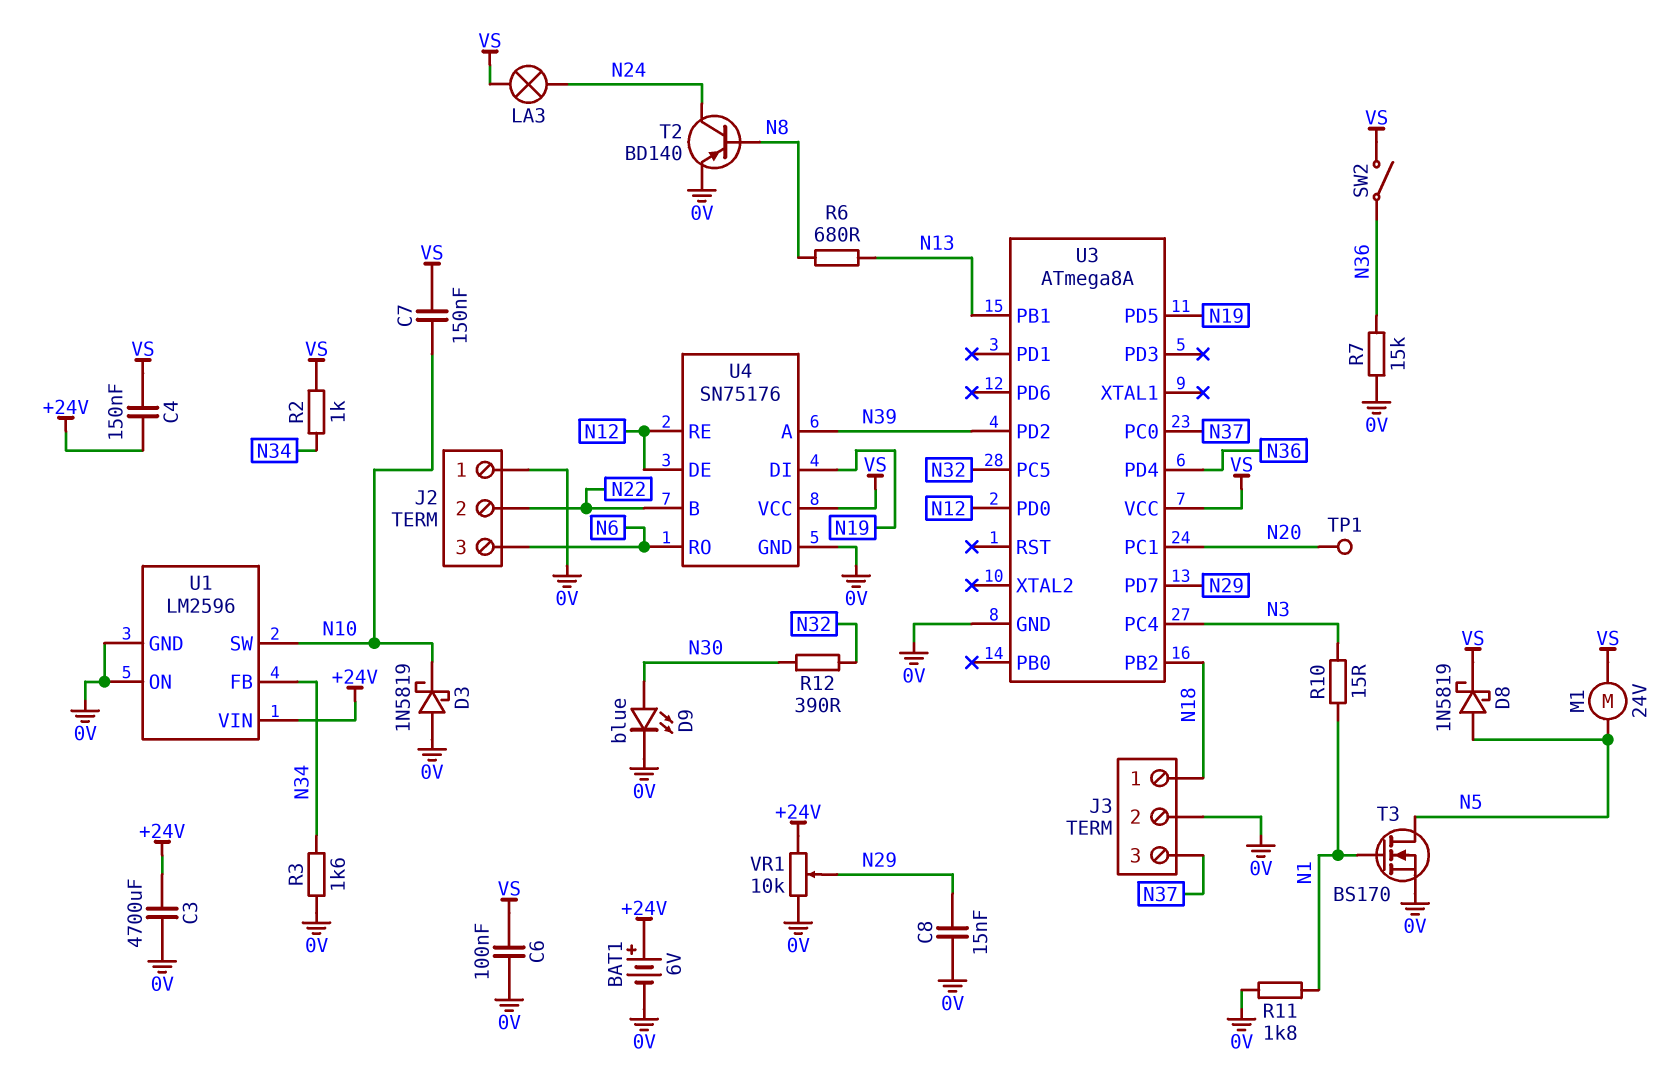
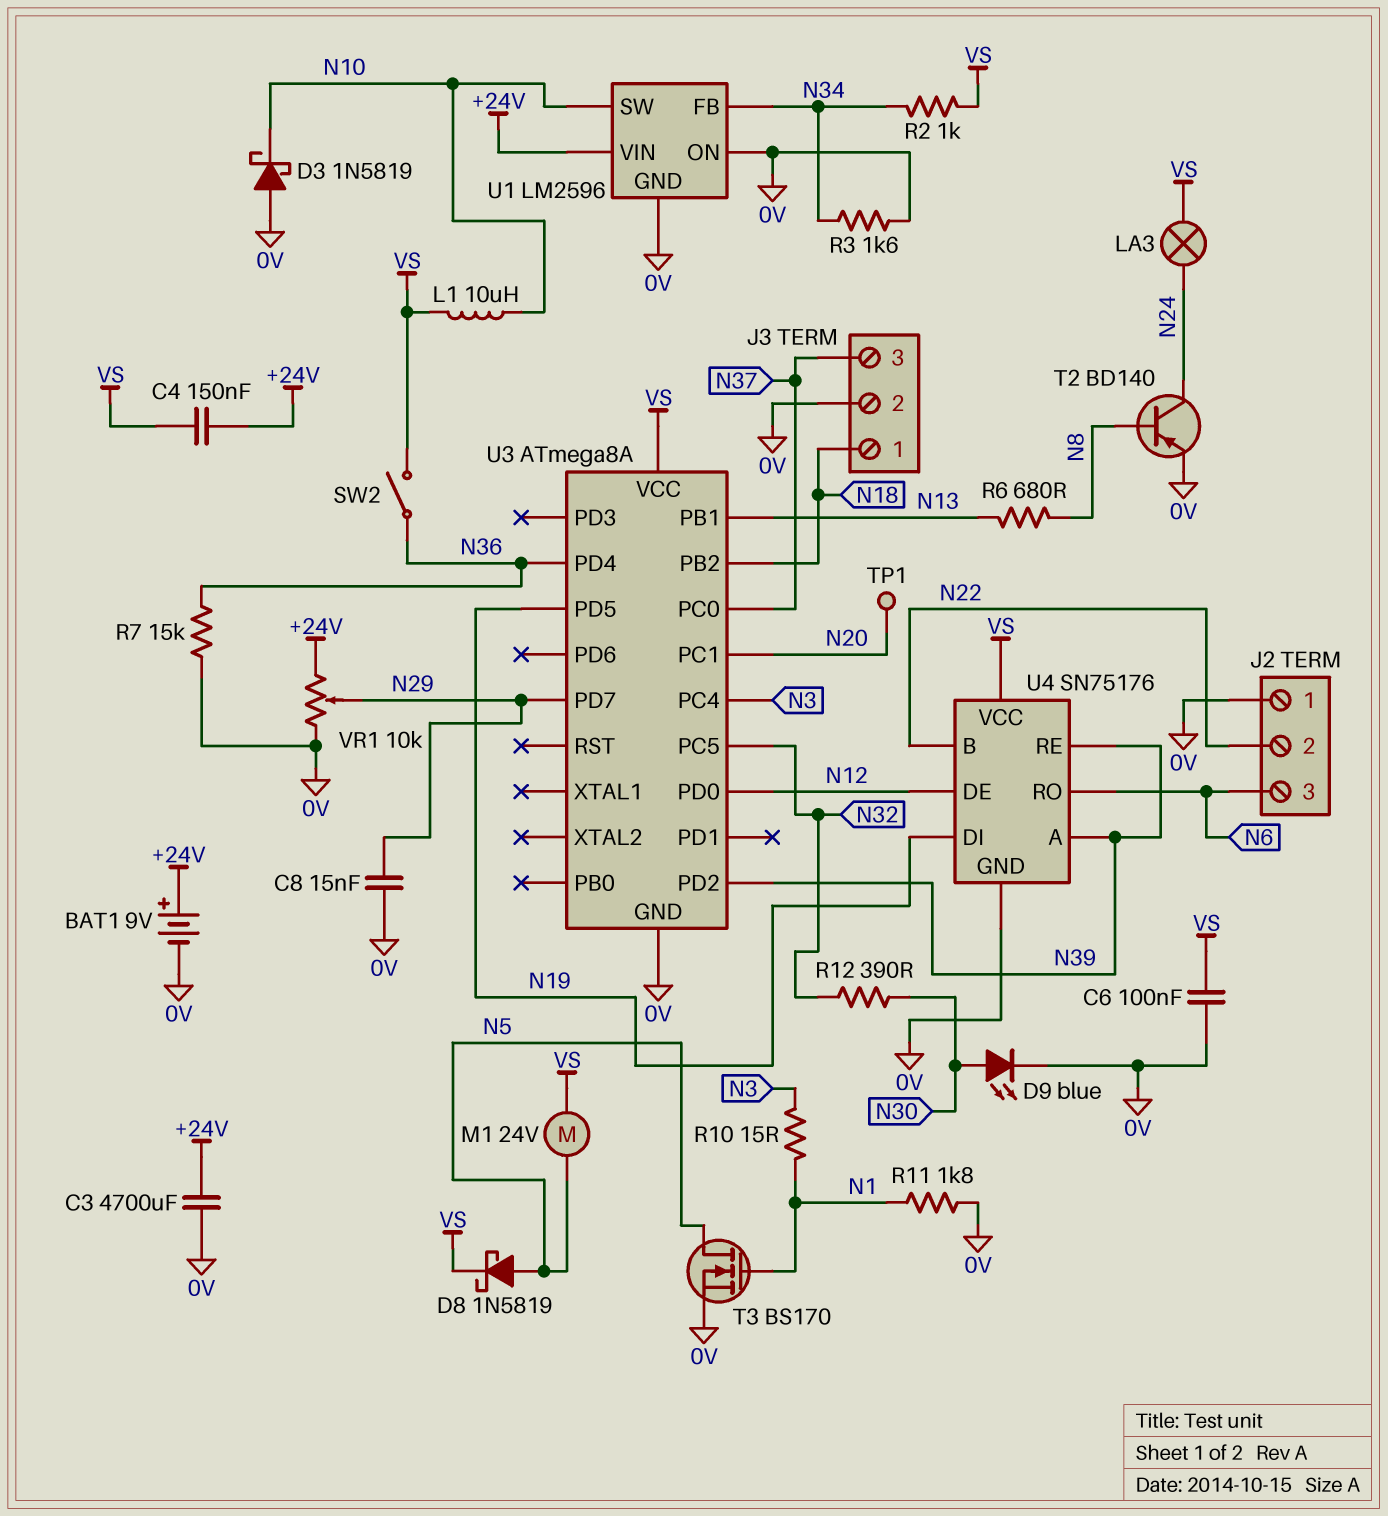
BAT1: 6V (plus +24V, minus 0V) -> 9V (plus +24V, minus 0V)
C7: 150nF (N10, VS) -> none
L1: none -> 10uH (N10, VS)
U4 pin RE: N12 -> N39

